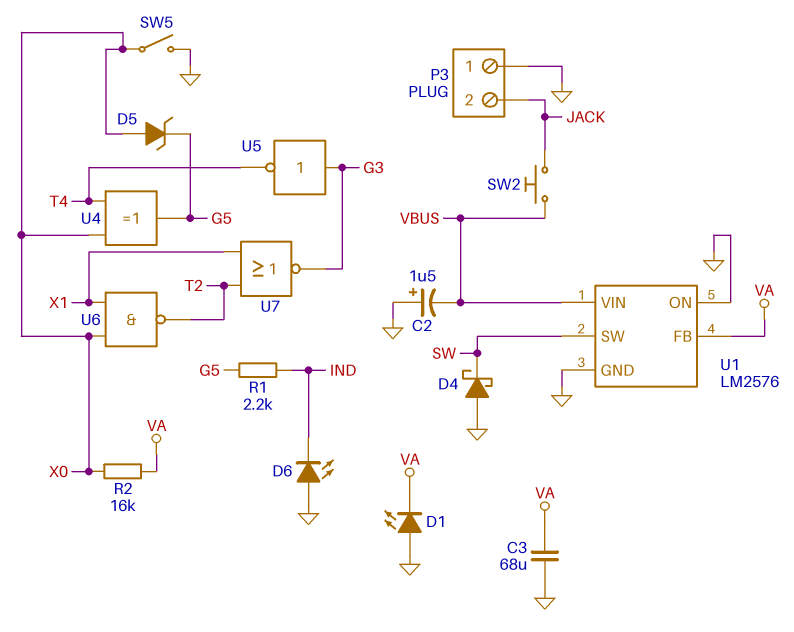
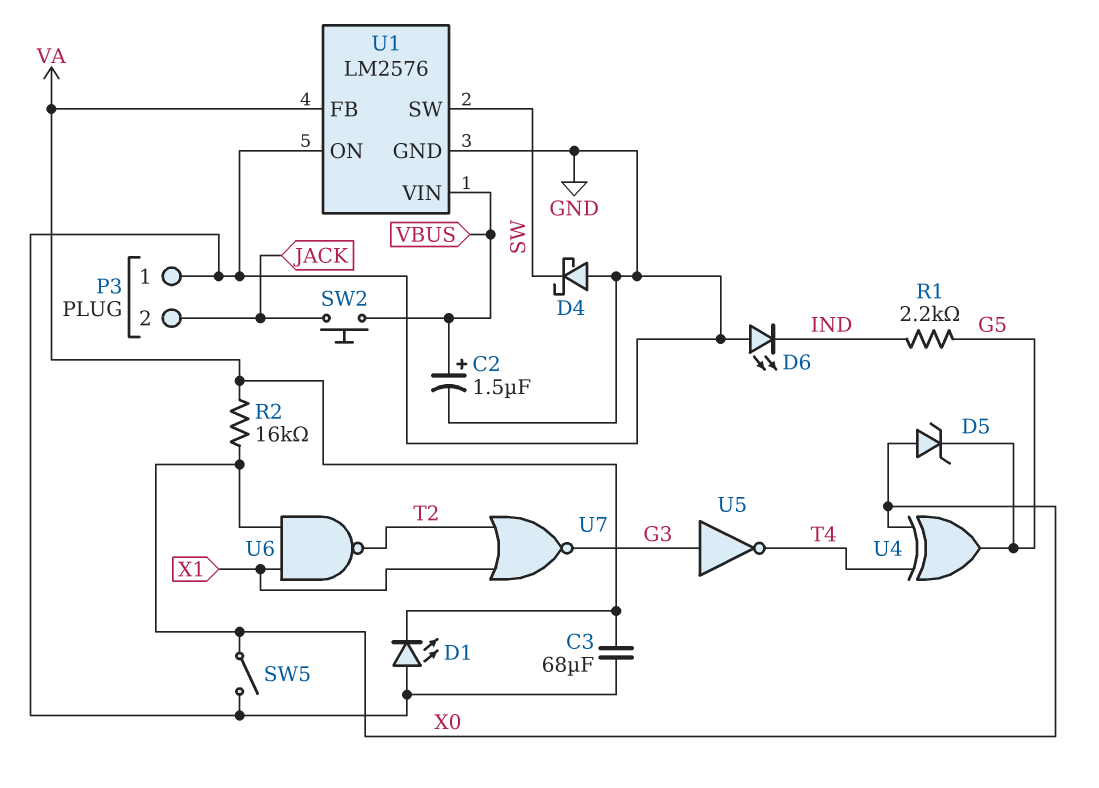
C2: 1.5uF (plus GND, minus VBUS) -> 1.5uF (plus VBUS, minus GND)

